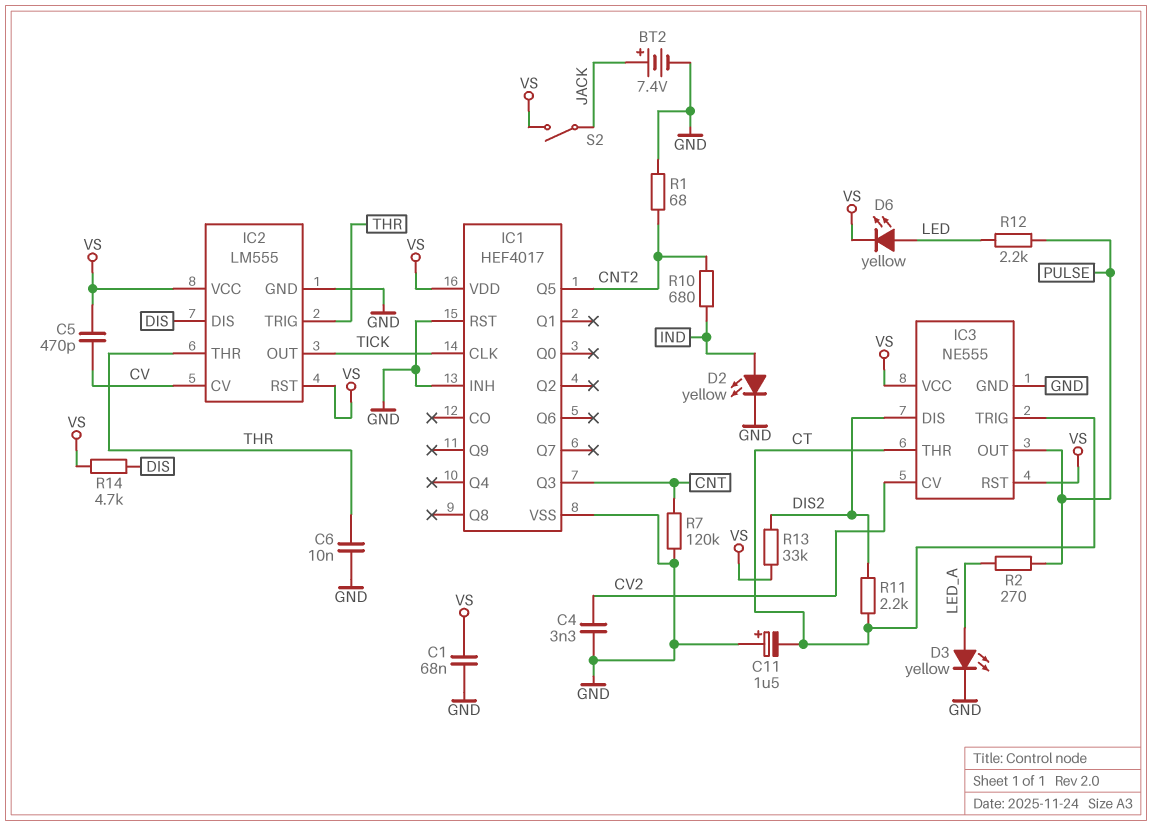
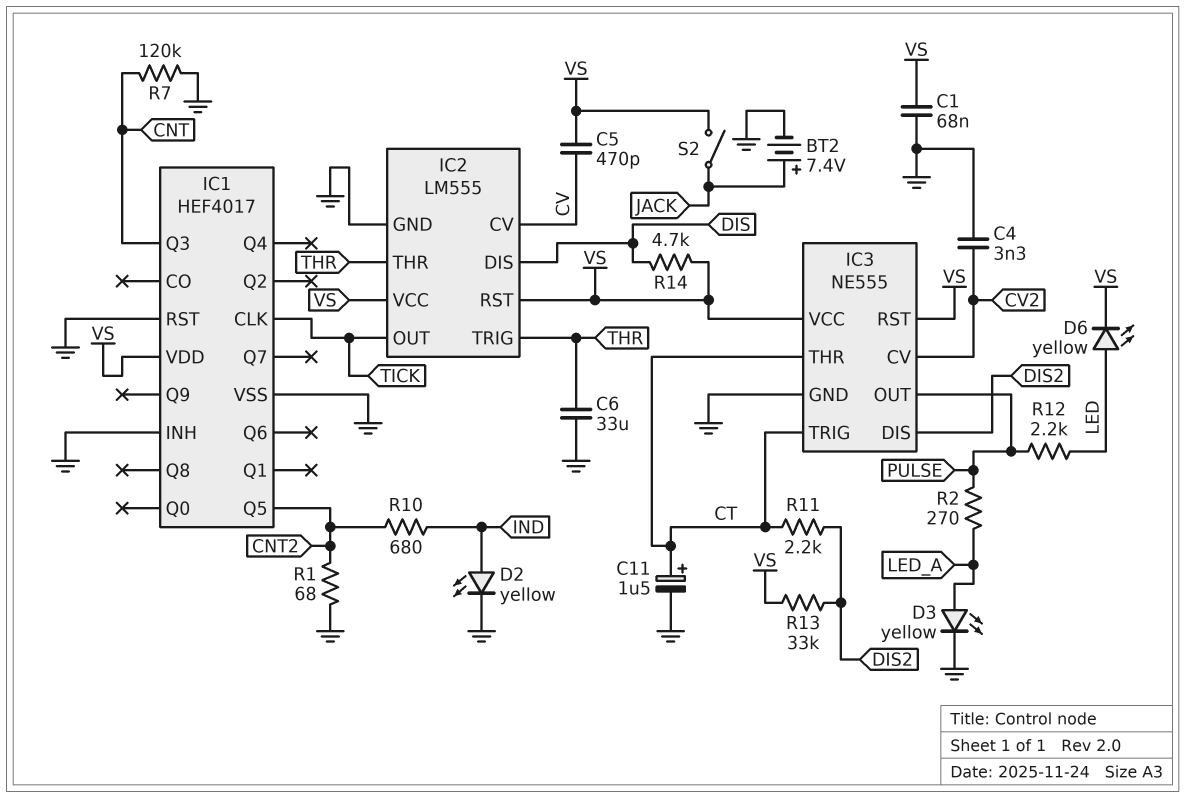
C6: 10nF (GND, THR) -> 33uF (GND, THR)
C11: 1.5uF (plus GND, minus CT) -> 1.5uF (plus CT, minus GND)

